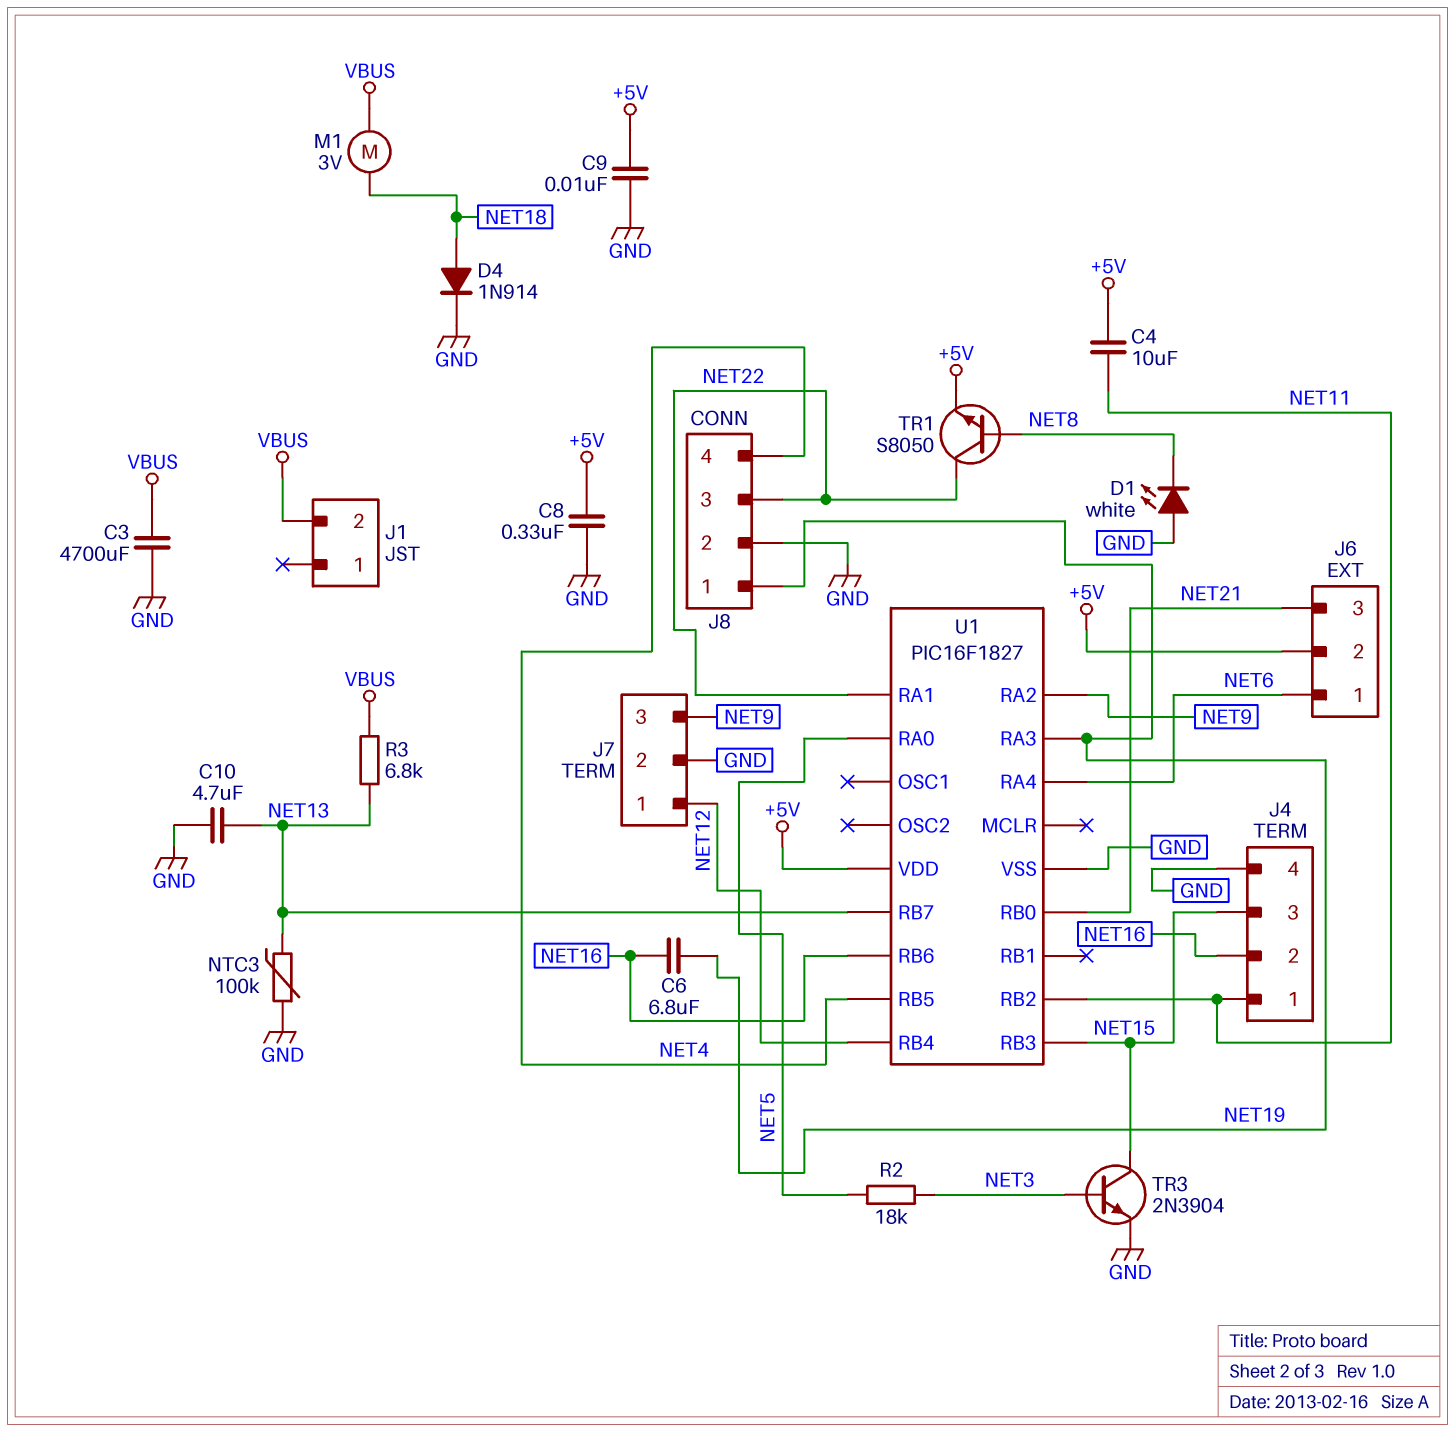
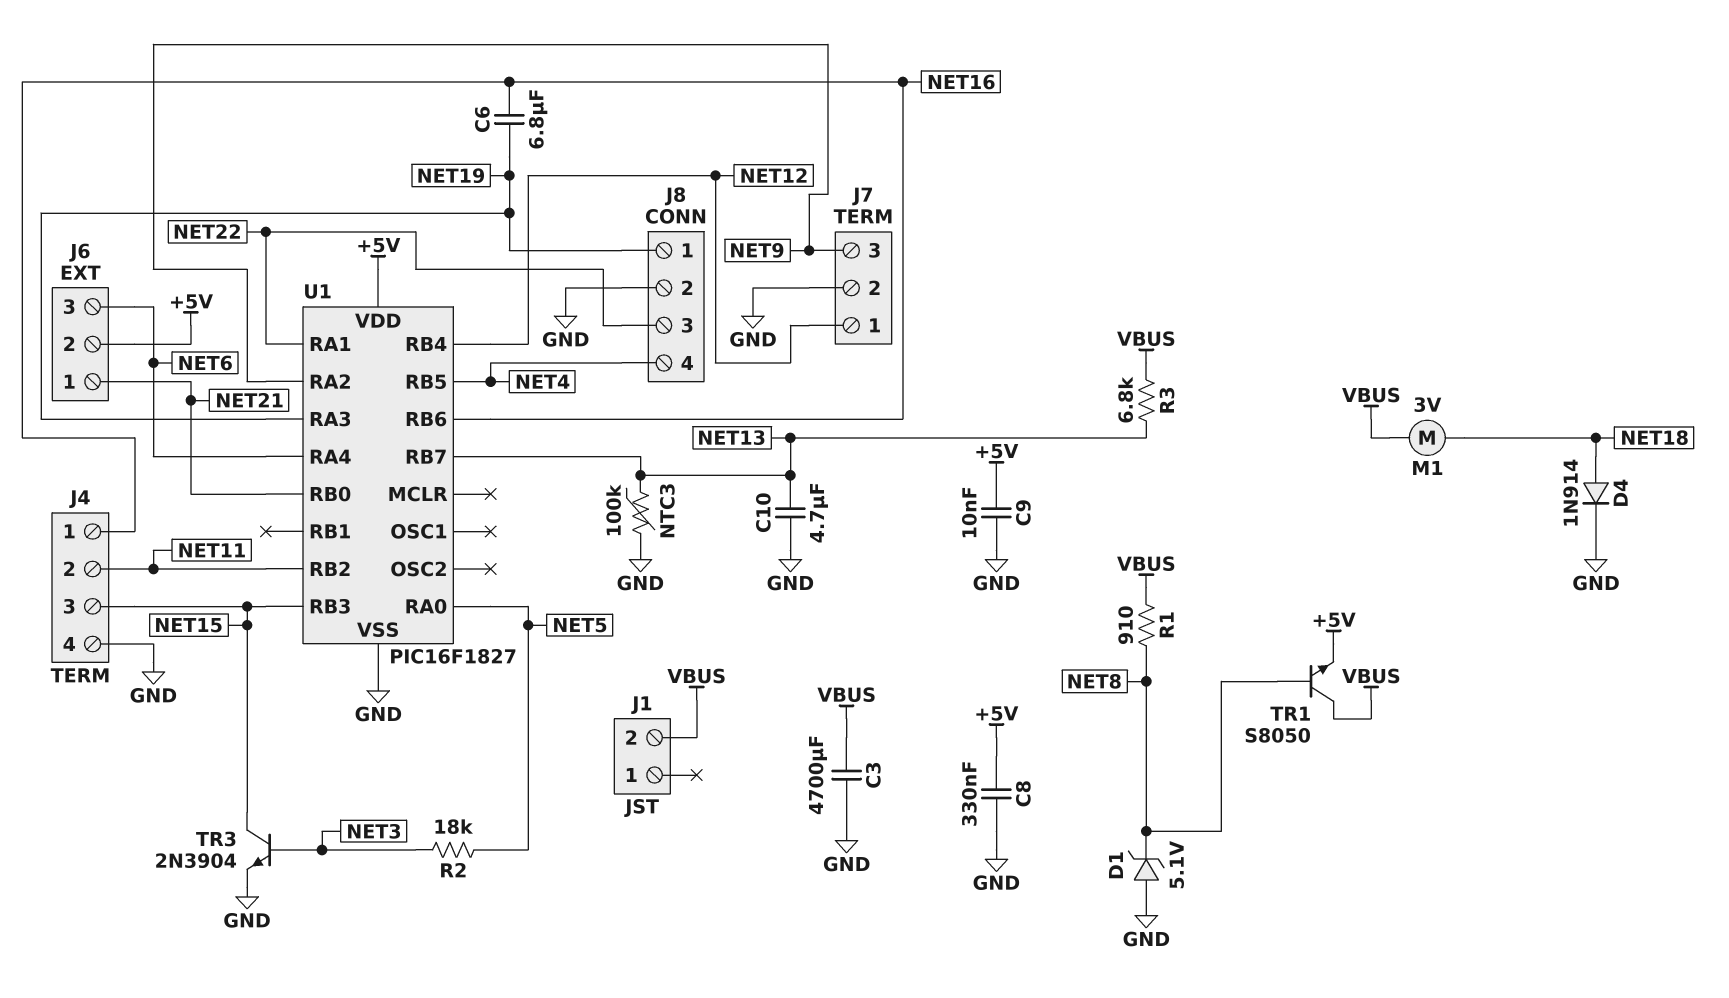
C4: 10uF (+5V, NET11) -> none
D1: LED white (A GND, K NET8) -> zener 5.1V (A GND, K NET8)
J4 pin 1: NET11 -> NET16
J4 pin 2: NET16 -> NET11
J6 pin 1: NET6 -> NET21
J6 pin 3: NET21 -> NET6
R1: none -> 910 (NET8, VBUS)
TR1: NPN S8050 (B NET8, C NET22, E +5V) -> NPN S8050 (B NET8, C VBUS, E +5V)

